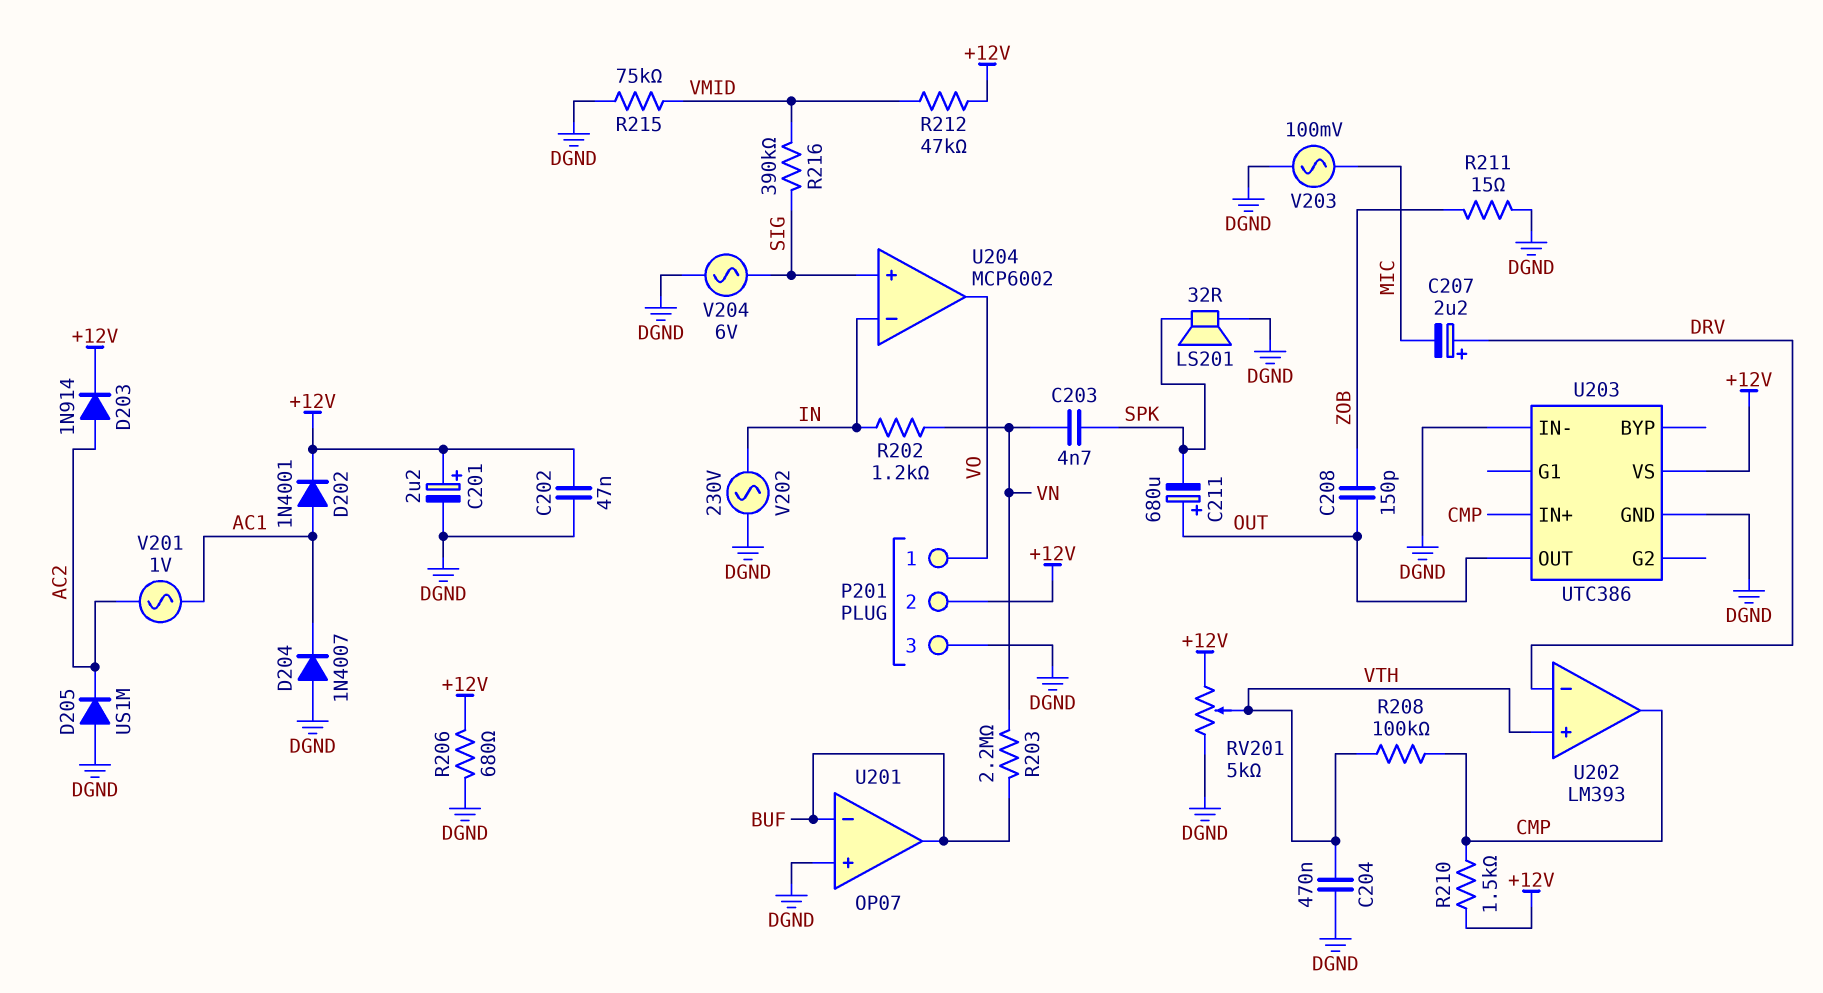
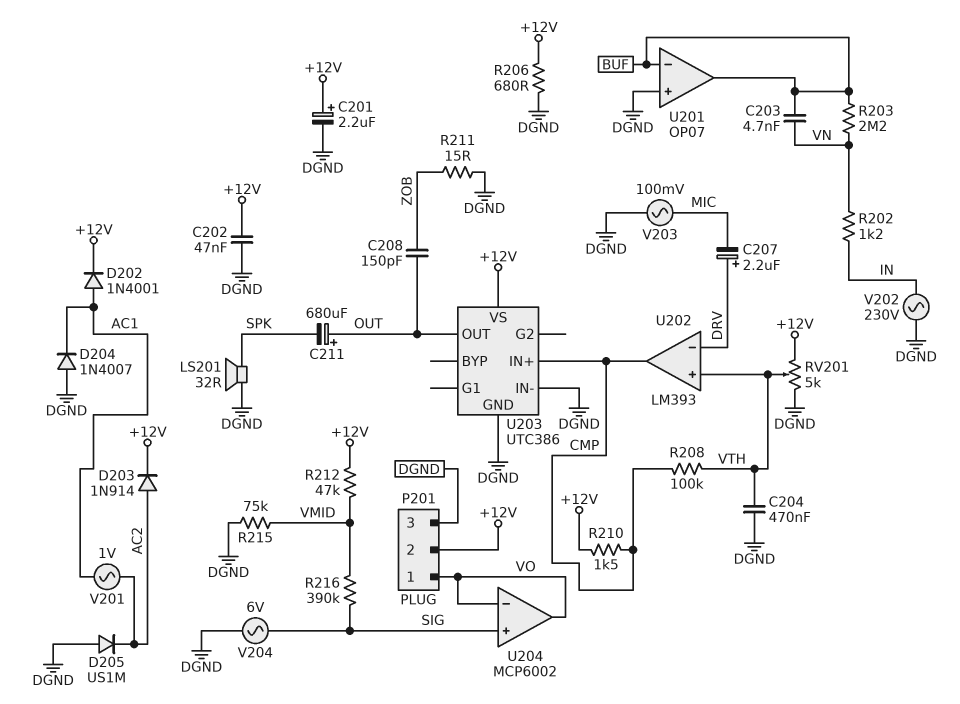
C203: 4.7nF (SPK, VN) -> 4.7nF (BUF, VN)
U204 pin in-: IN -> VO

